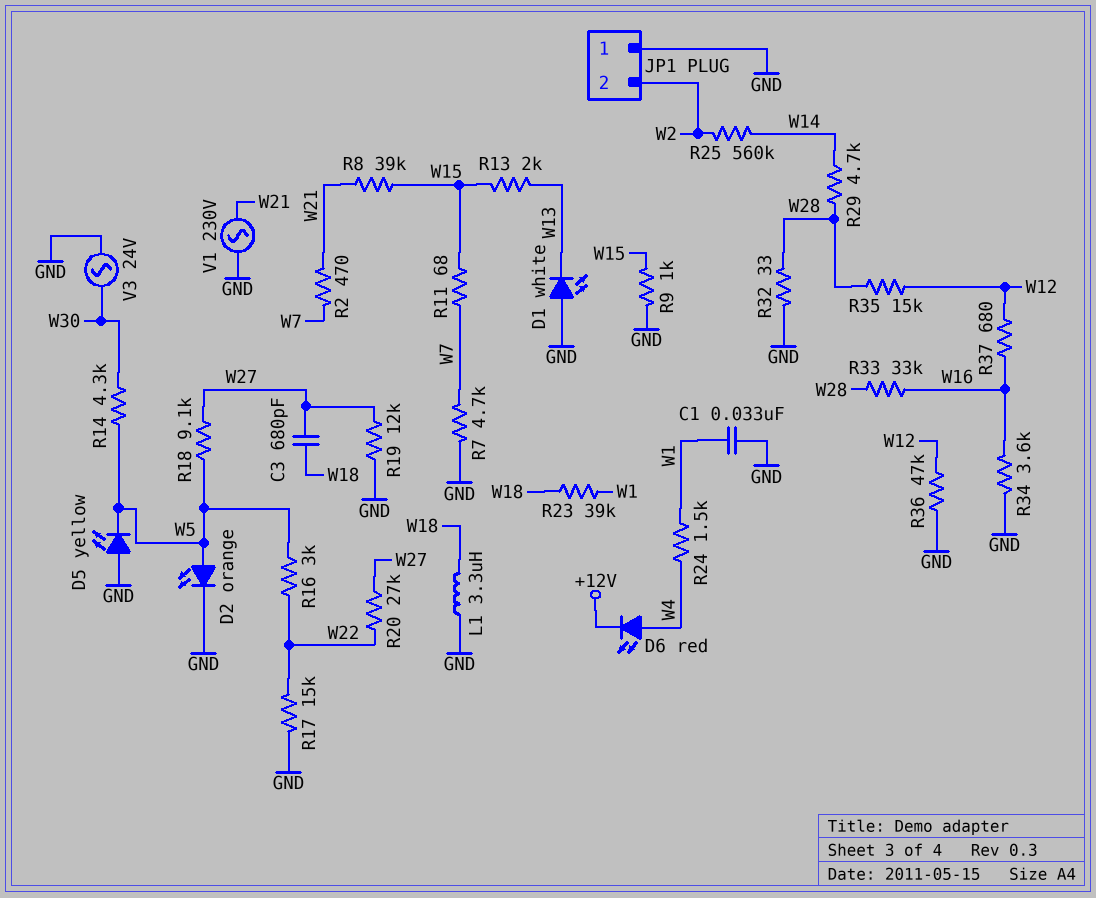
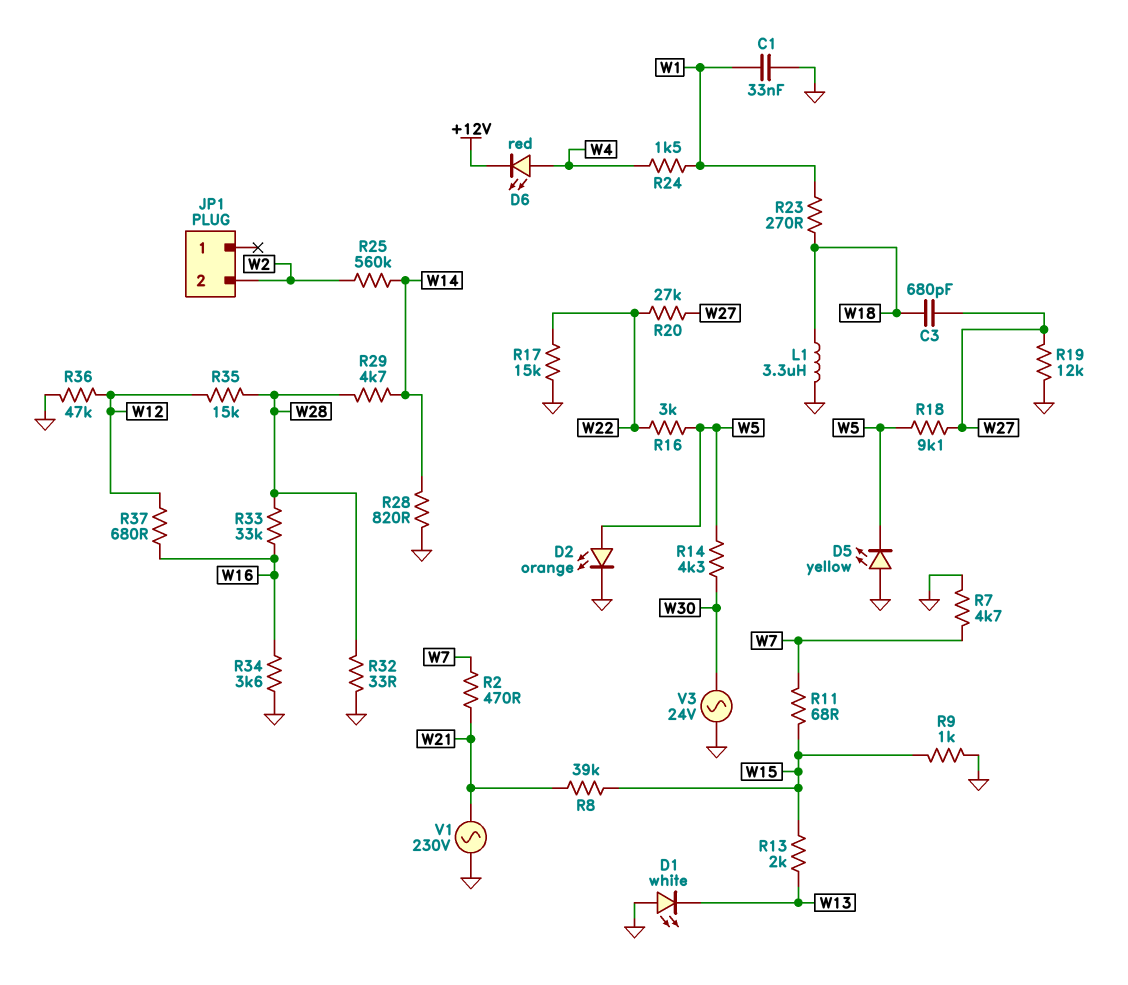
JP1 pin 1: GND -> none
R23: 39k (W1, W18) -> 270 (W1, W18)
R28: none -> 820 (GND, W14)

